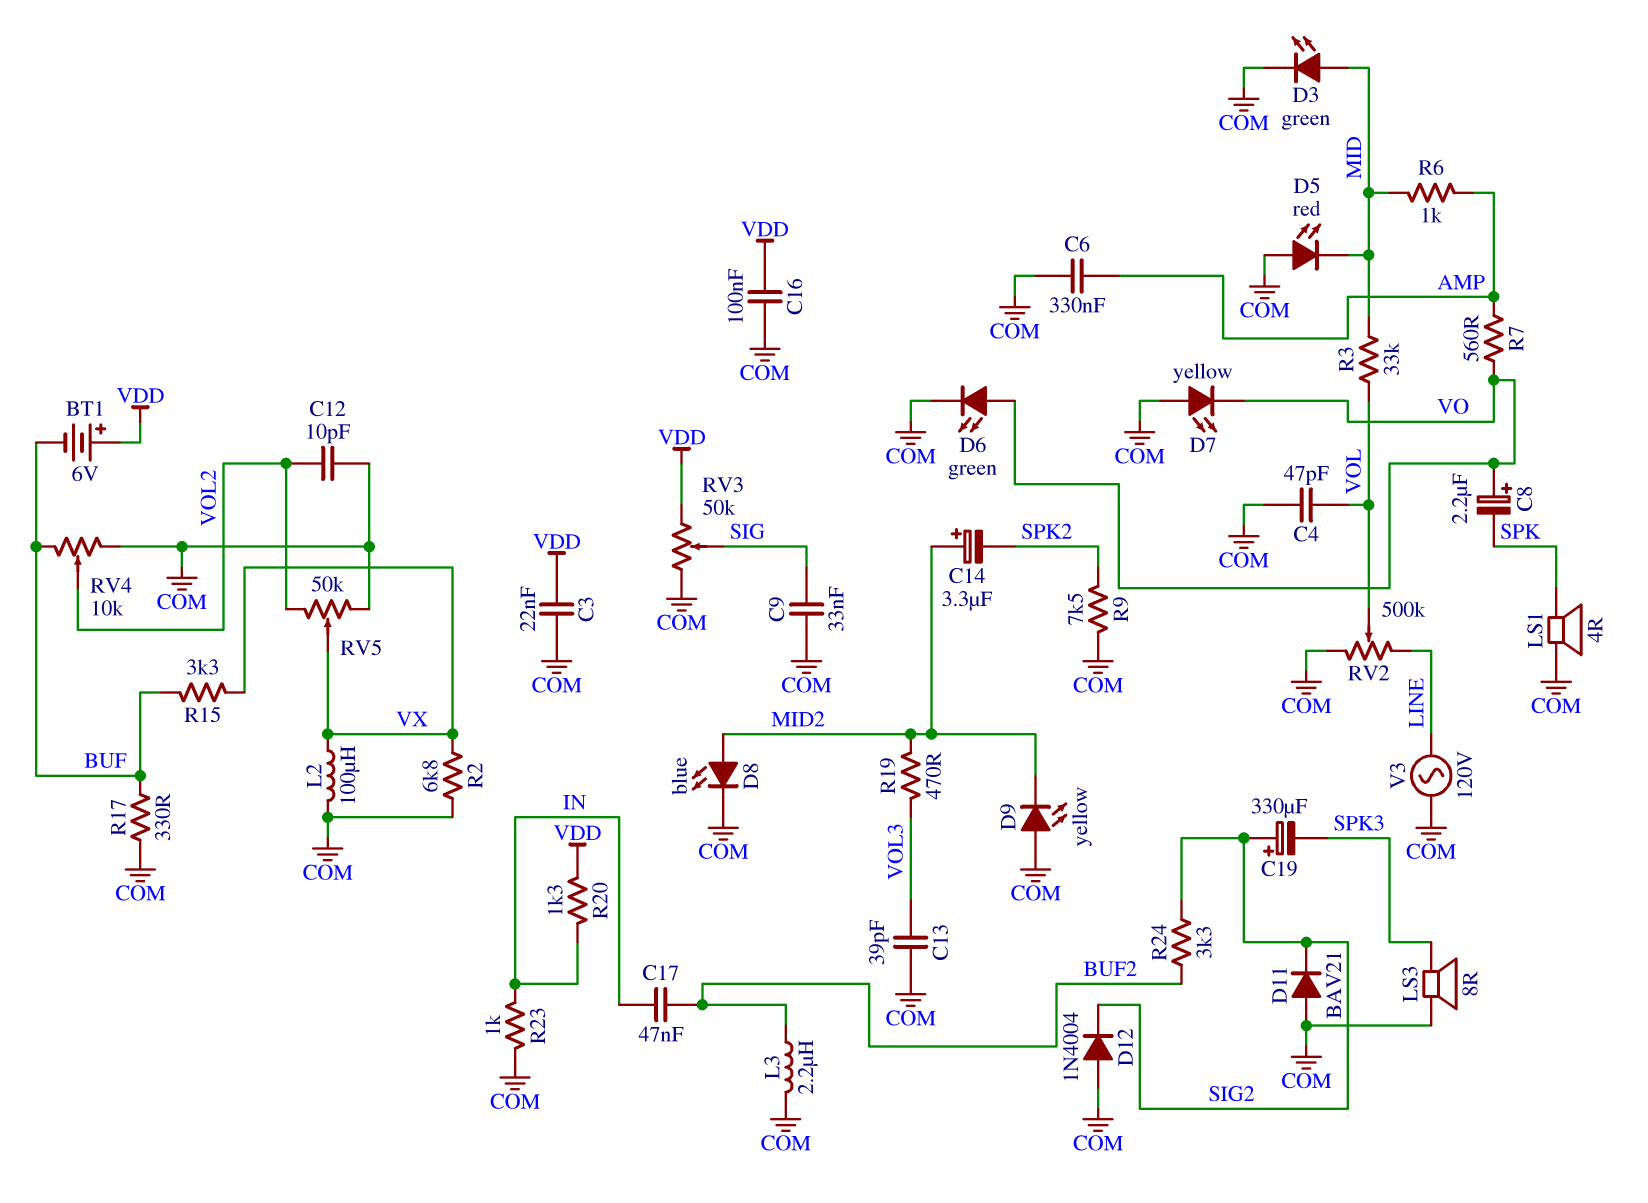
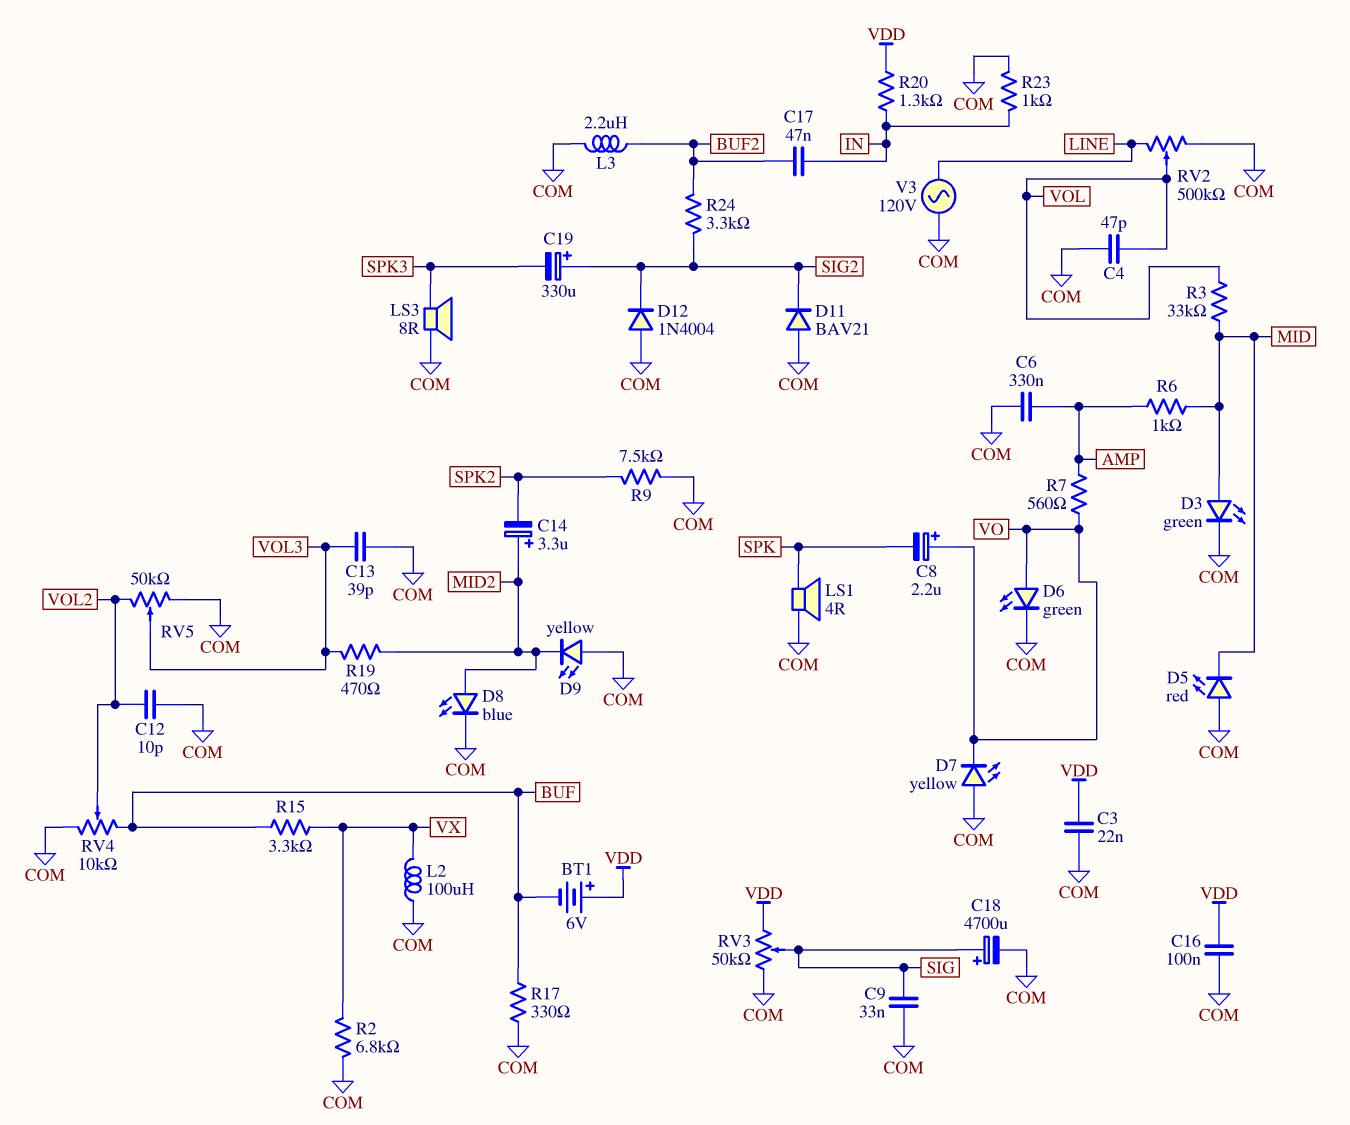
C18: none -> 4700uF (plus SIG, minus COM)
RV5: 50k (COM, VOL2, wiper VX) -> 50k (COM, VOL2, wiper VOL3)

